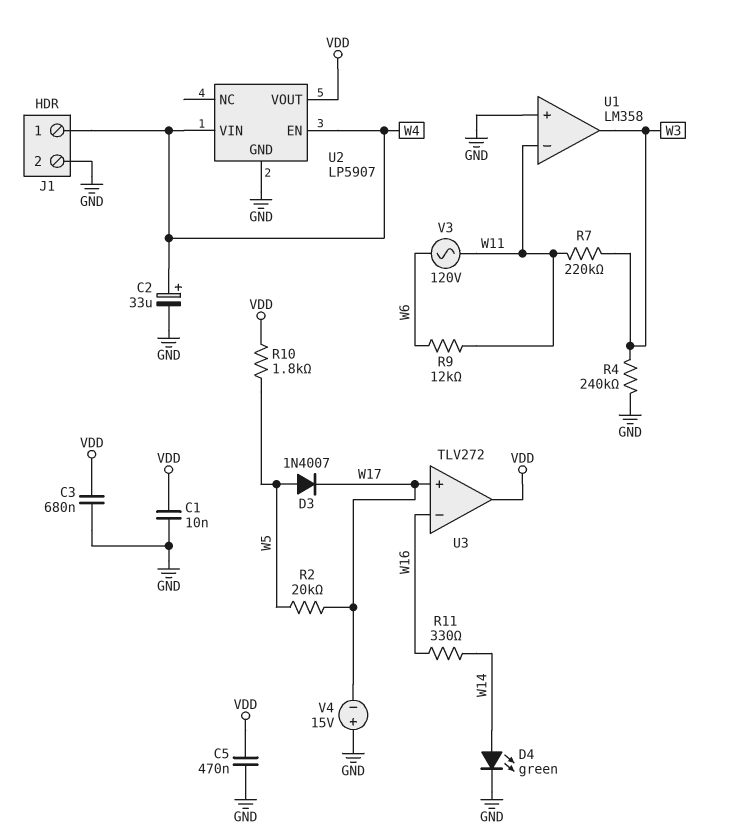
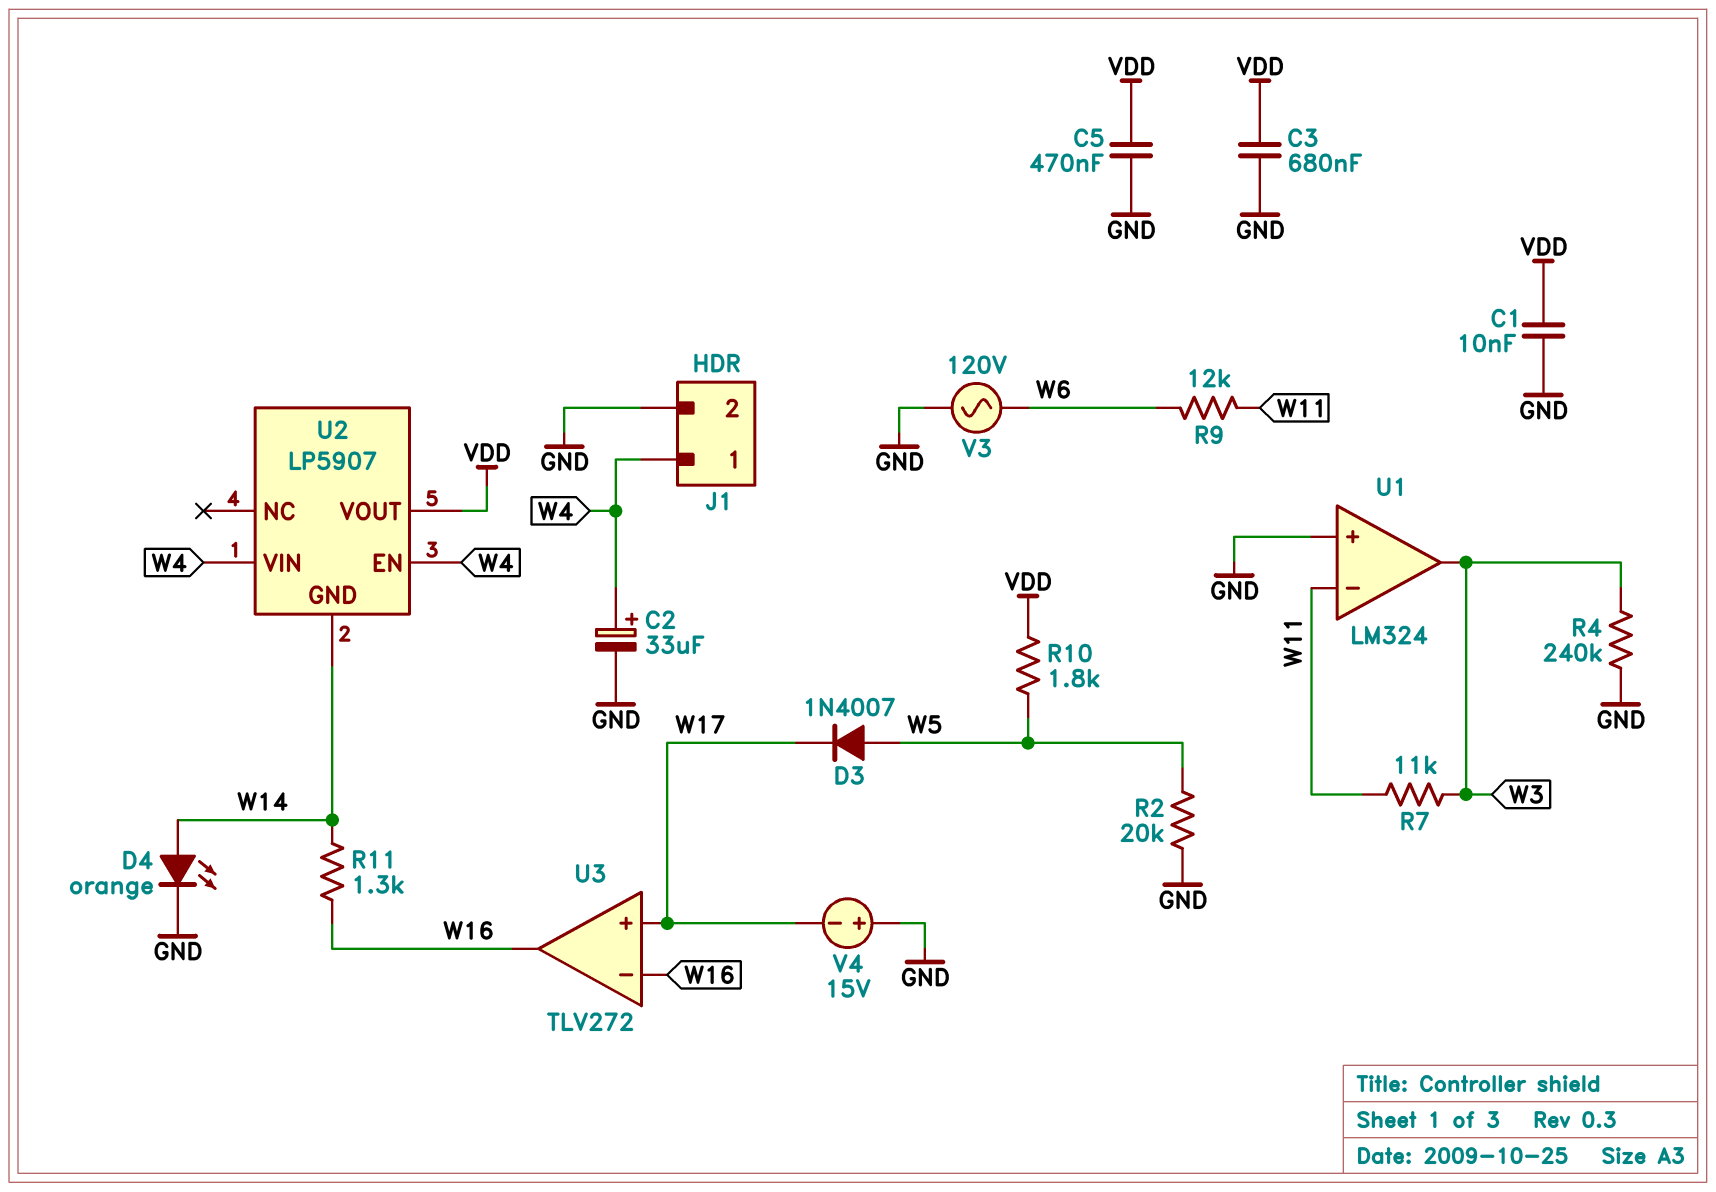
D4: LED green (A W14, K GND) -> LED orange (A W14, K GND)
R2: 20k (W5, W17) -> 20k (GND, W5)
R7: 220k (W3, W11) -> 11k (W3, W11)
R11: 330 (W14, W16) -> 1.3k (W14, W16)
U1: LM358 -> LM324
U2 pin GND: GND -> W14
U3 pin out: VDD -> W16
V3: AC 120V (W6, W11) -> AC 120V (GND, W6)

